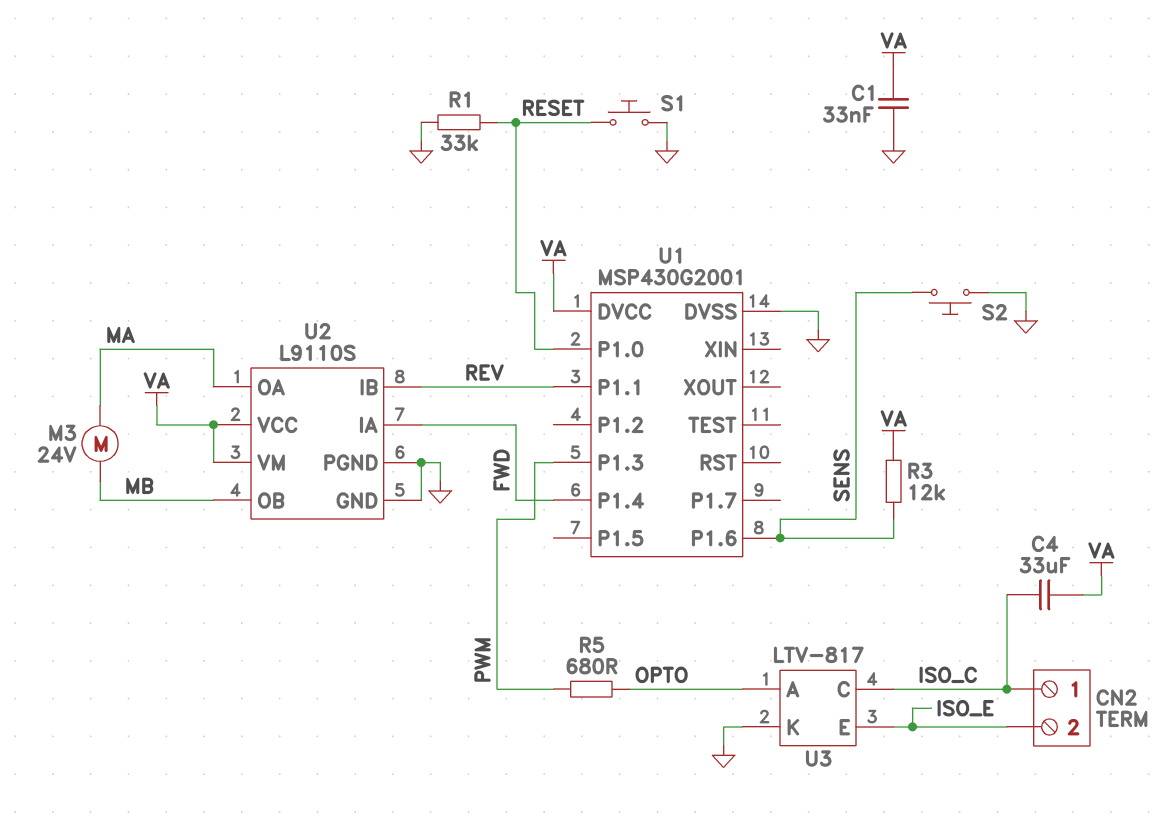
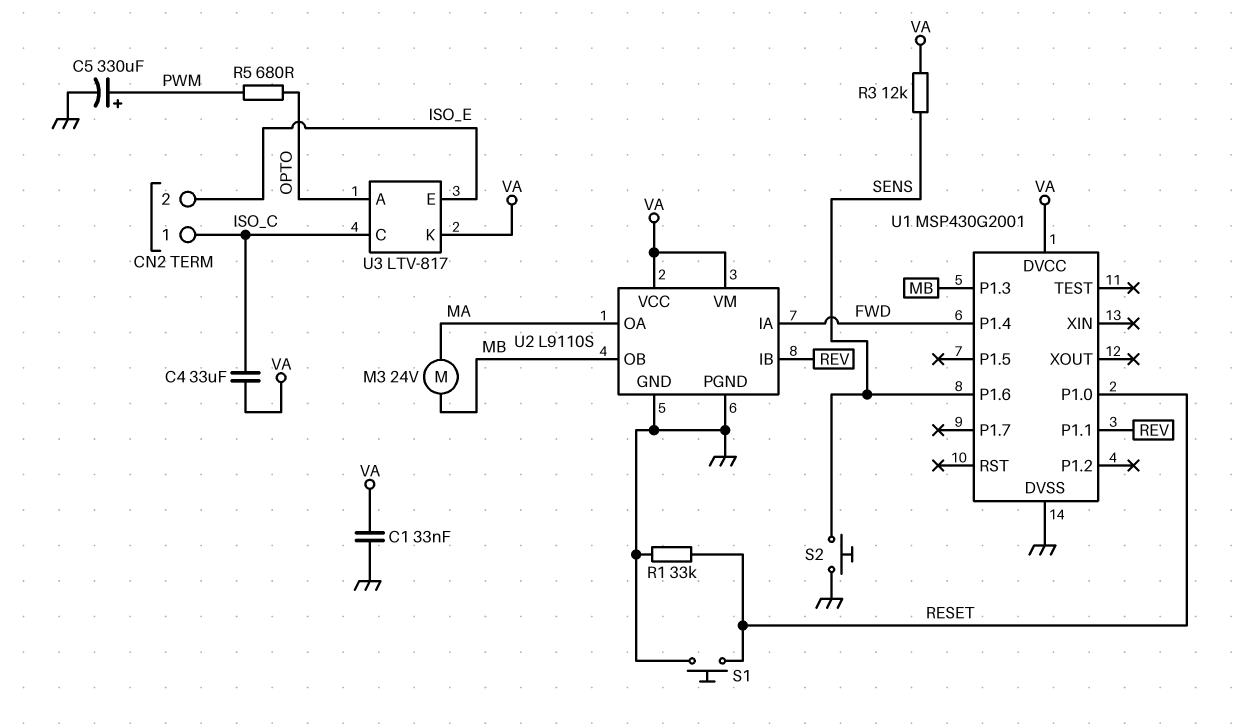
C5: none -> 330uF (plus PWM, minus GND)
U1 pin P1.3: PWM -> MB
U3 pin K: GND -> VA

